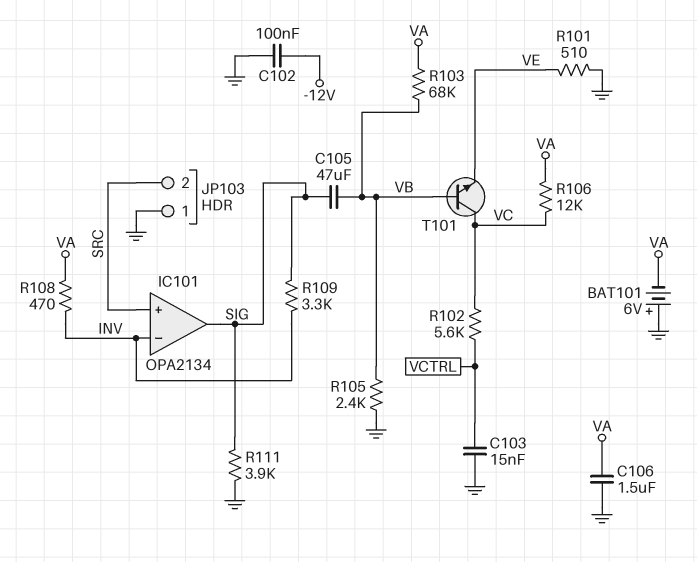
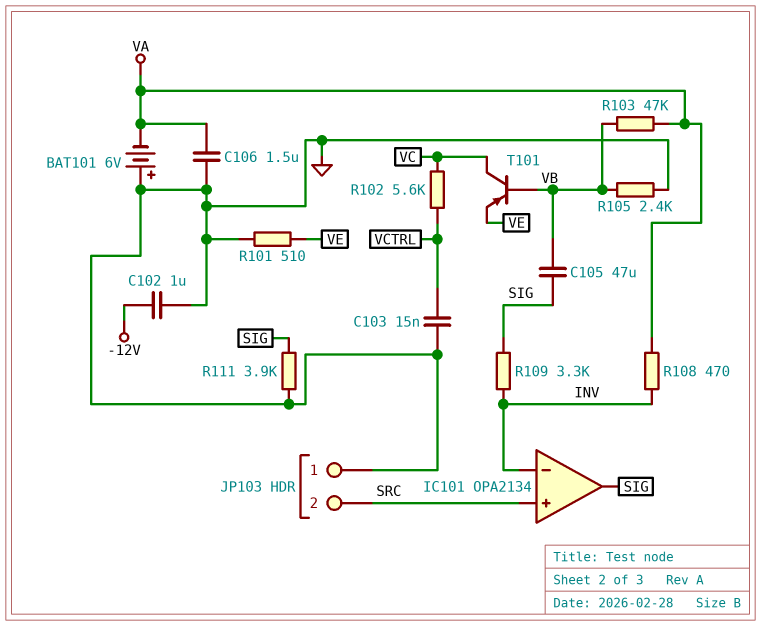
C102: 100nF (-12V, GND) -> 1uF (-12V, GND)
R103: 68k (VA, VB) -> 47k (VA, VB)
R106: 12k (VA, VC) -> none
T101: NPN (B VB, C VC, E VE) -> PNP (B VB, C VC, E VE)

